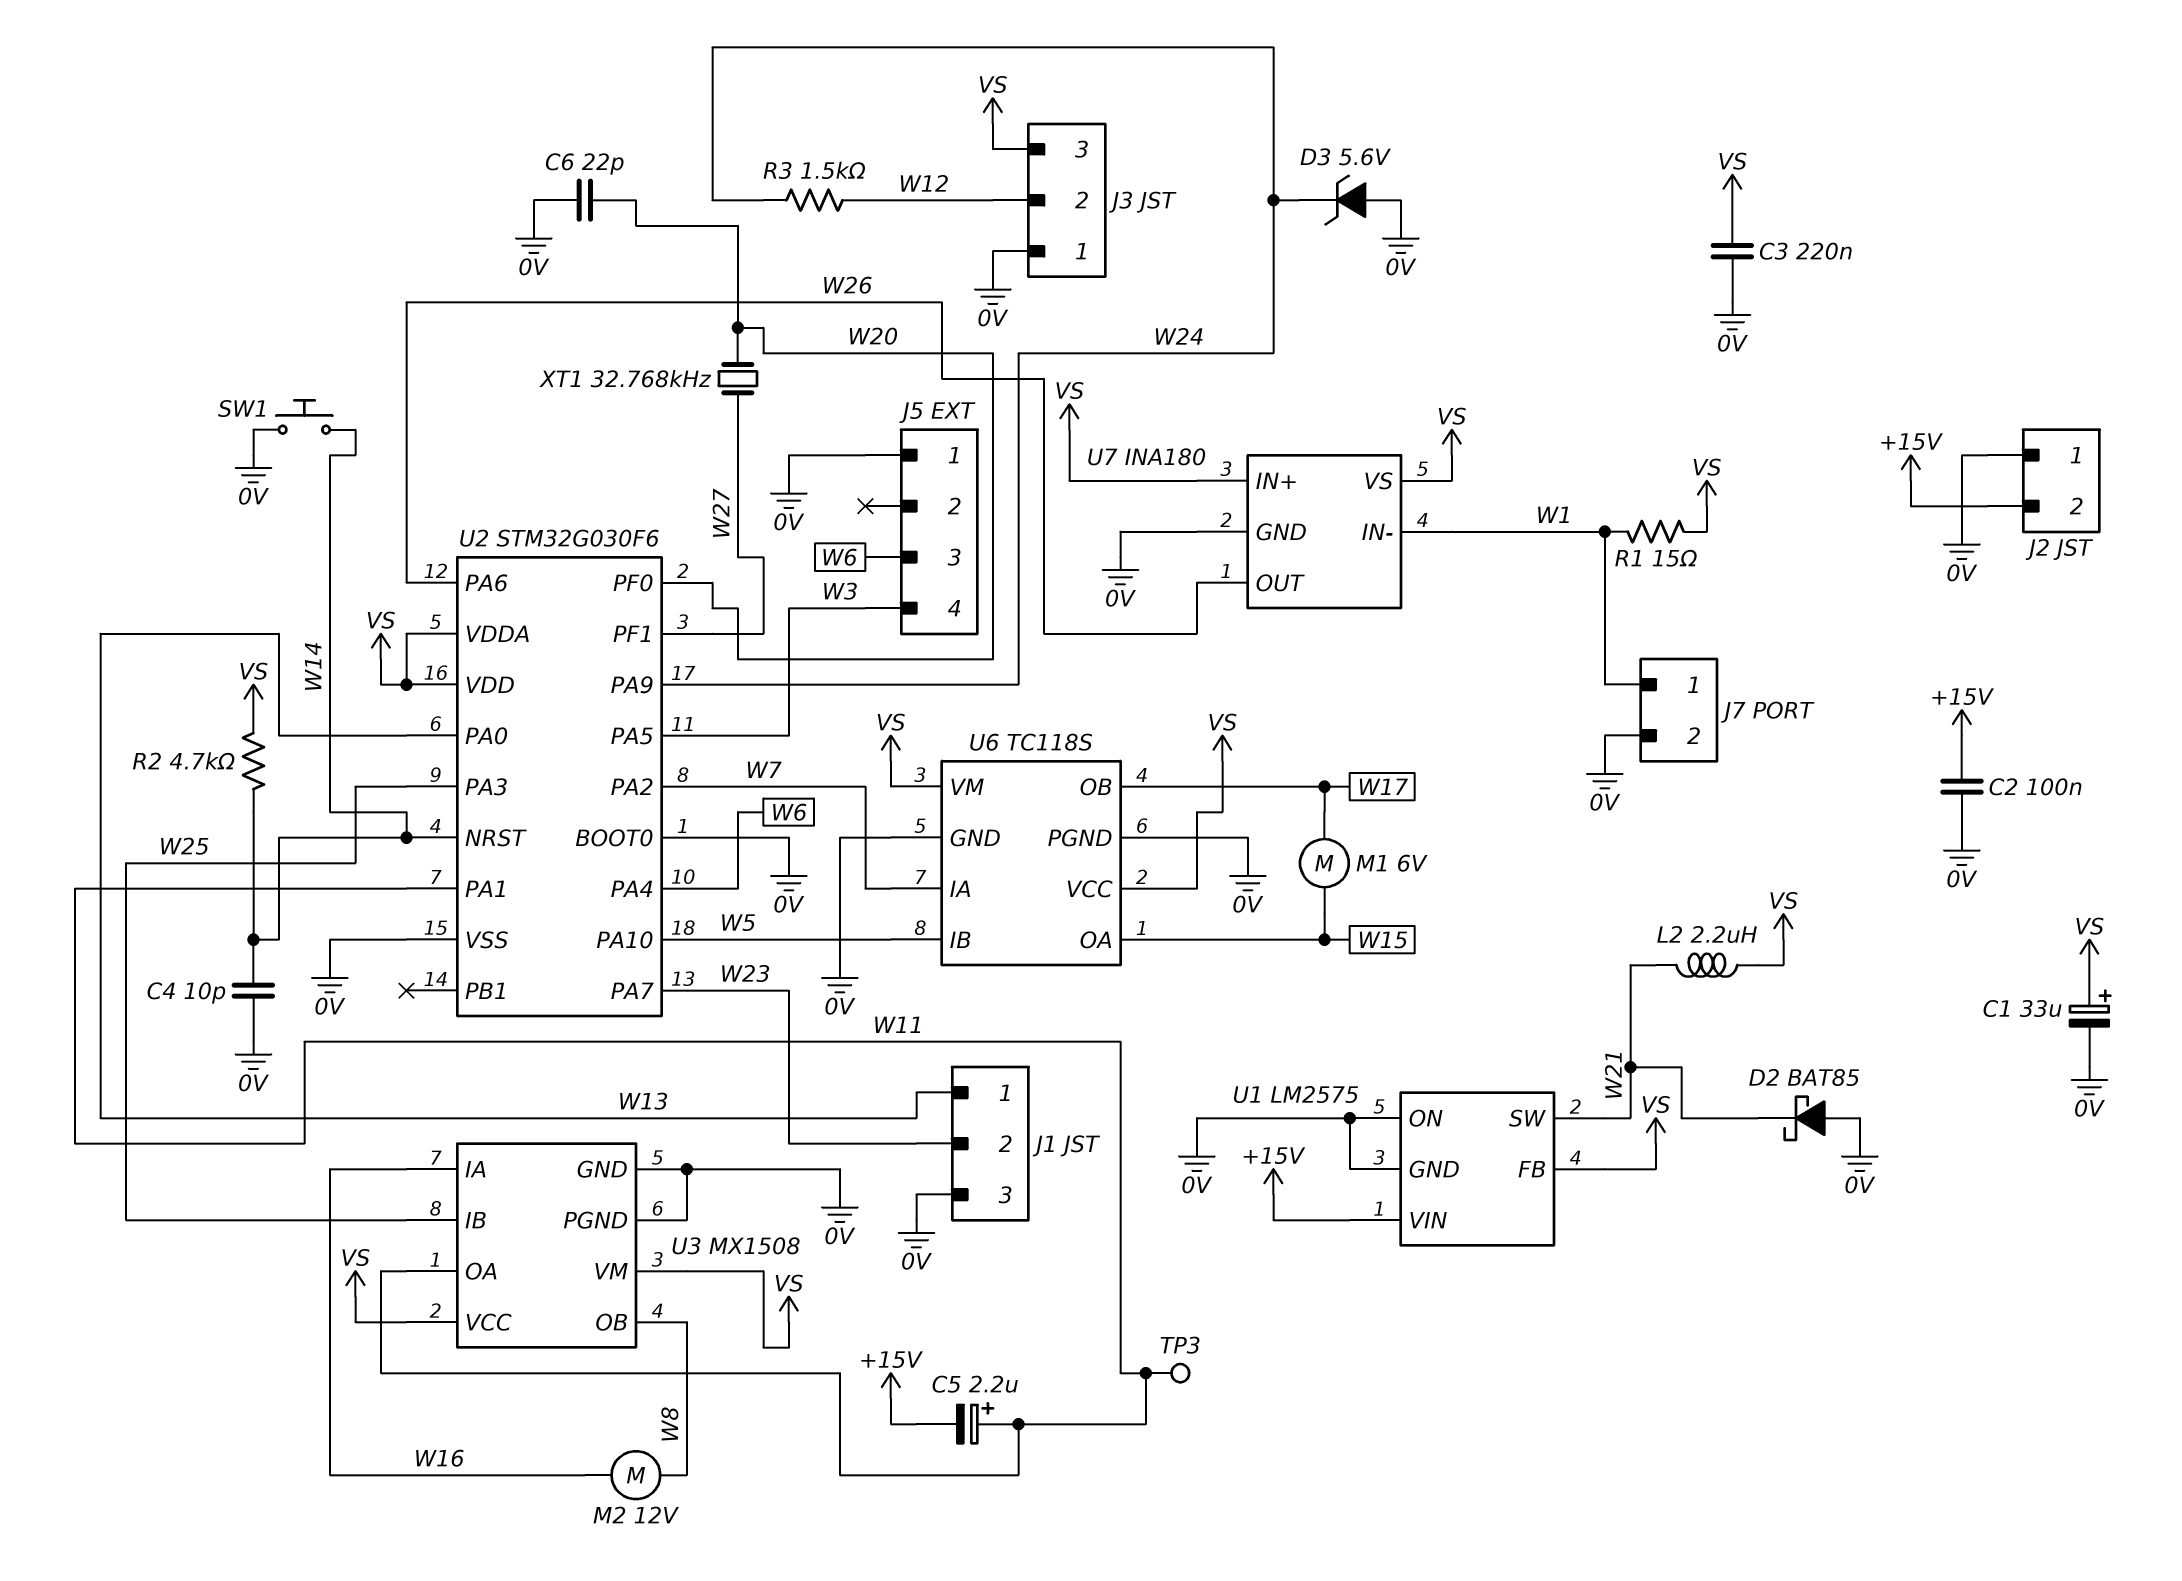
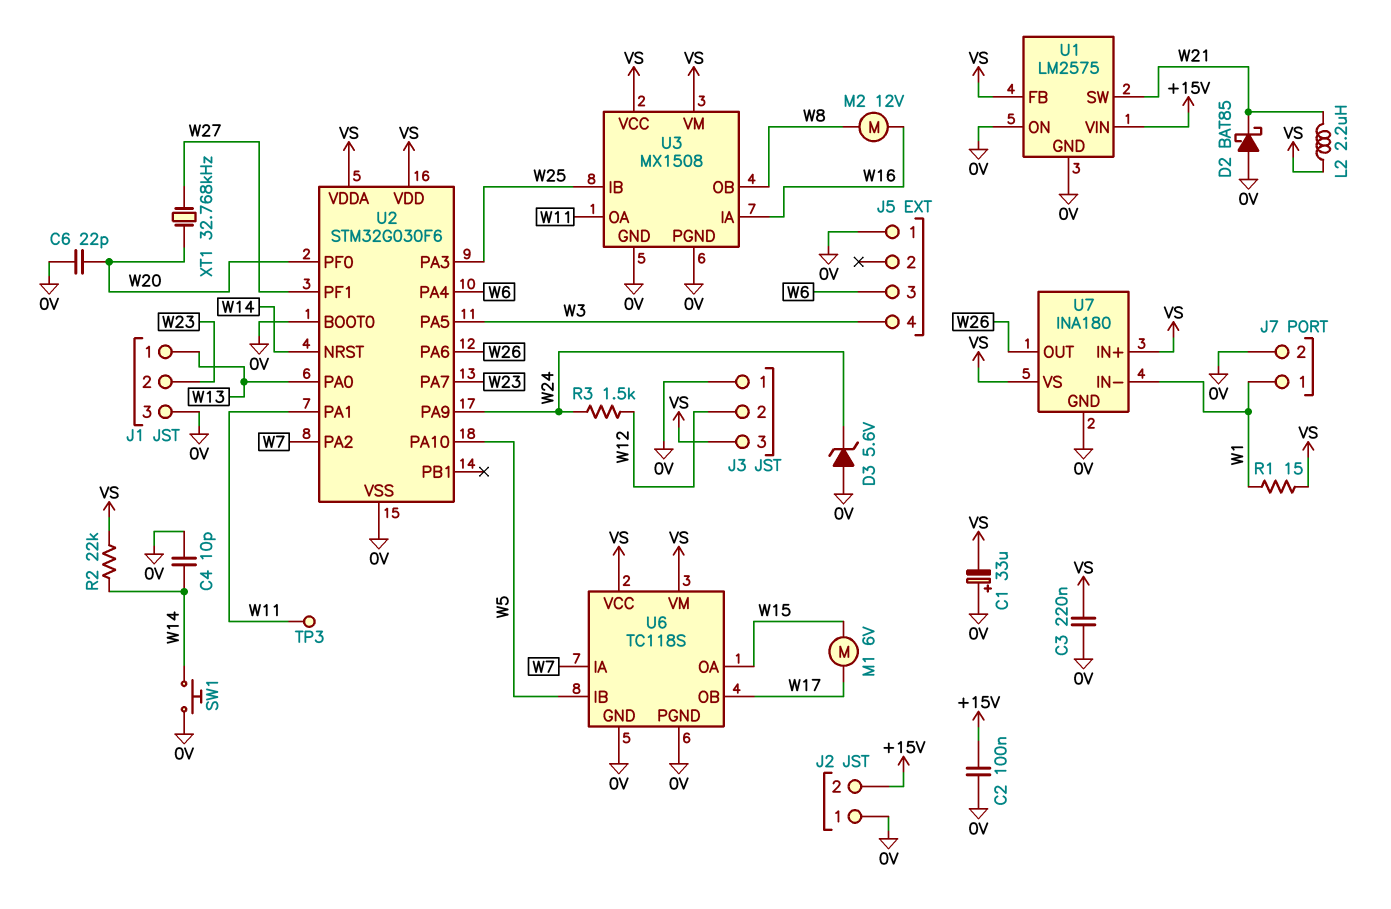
C1: 33uF (plus VS, minus 0V) -> 33uF (plus 0V, minus VS)
C5: 2.2uF (plus W11, minus +15V) -> none
R2: 4.7k (VS, W14) -> 22k (VS, W14)

